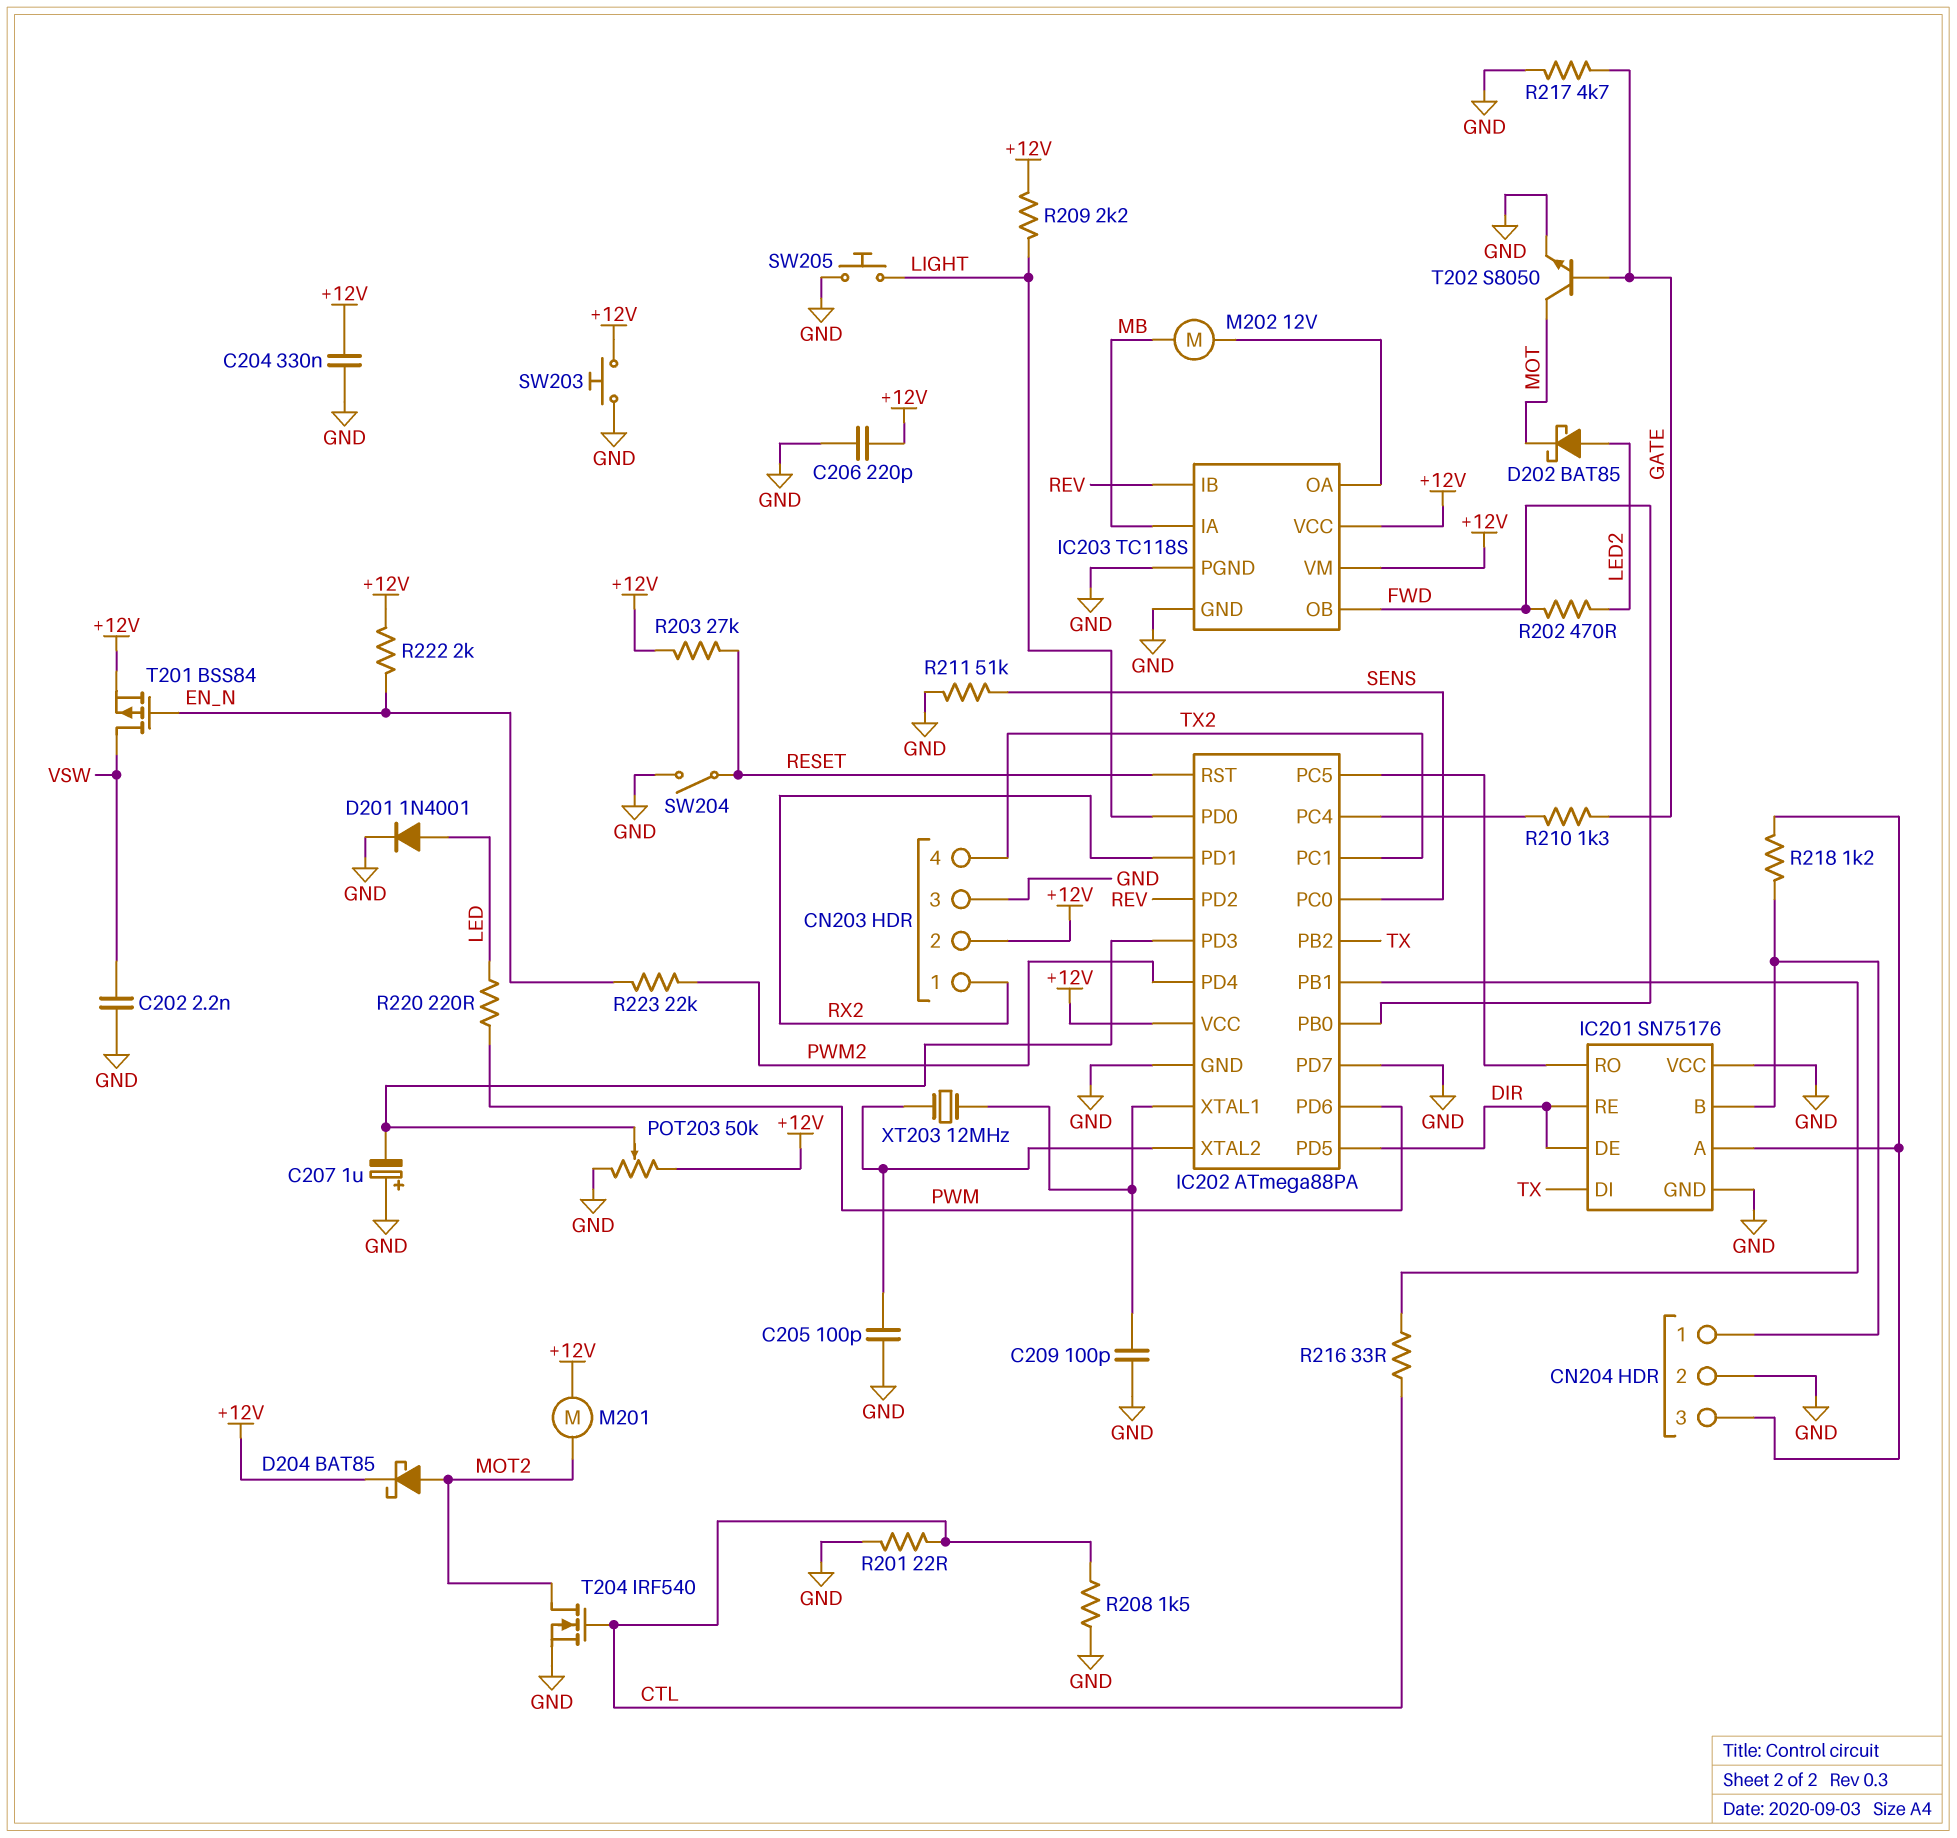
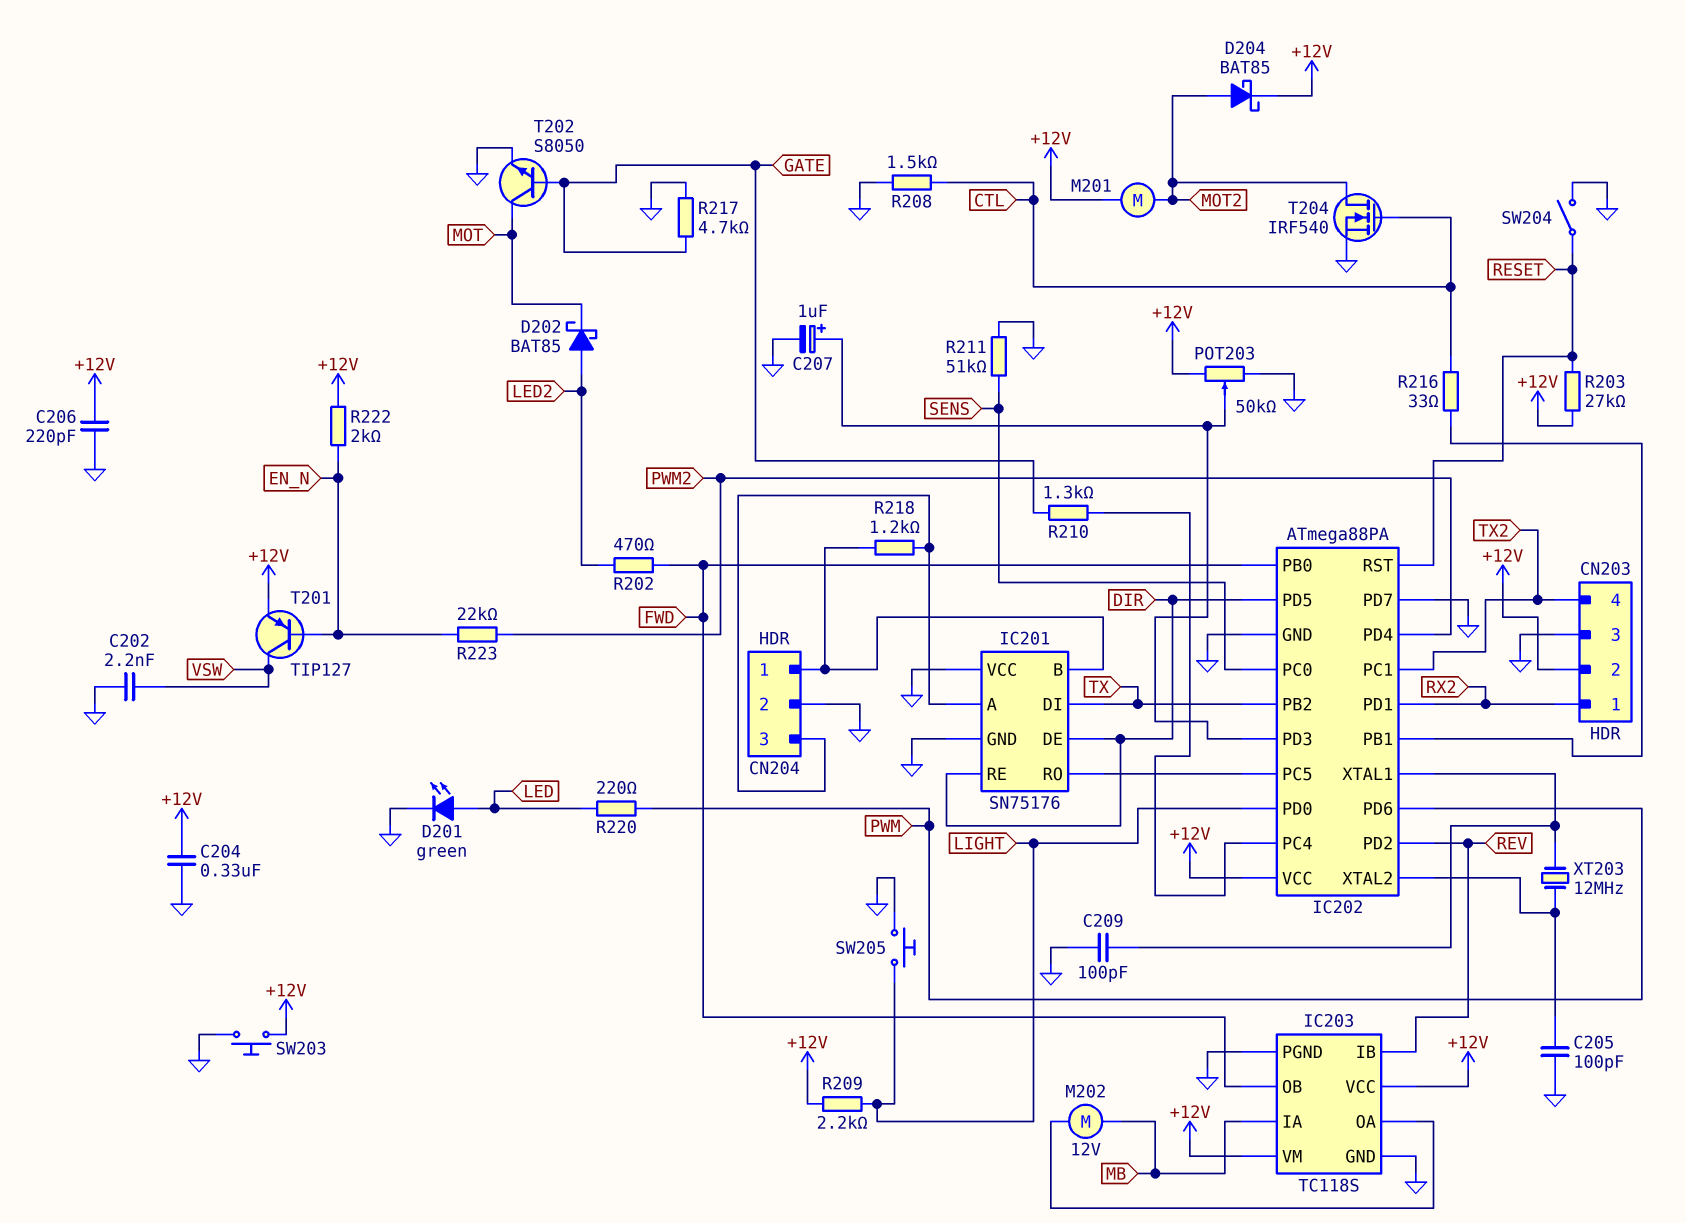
C207: 1uF (plus GND, minus IC202/PD3) -> 1uF (plus IC202/PD3, minus GND)
D201: diode 1N4001 (A LED, K GND) -> LED green (A LED, K GND)
R201: 22 (CTL, GND) -> none
T201: PMOS BSS84 (G EN_N, D VSW, S +12V) -> PNP TIP127 (B EN_N, C VSW, E +12V)

